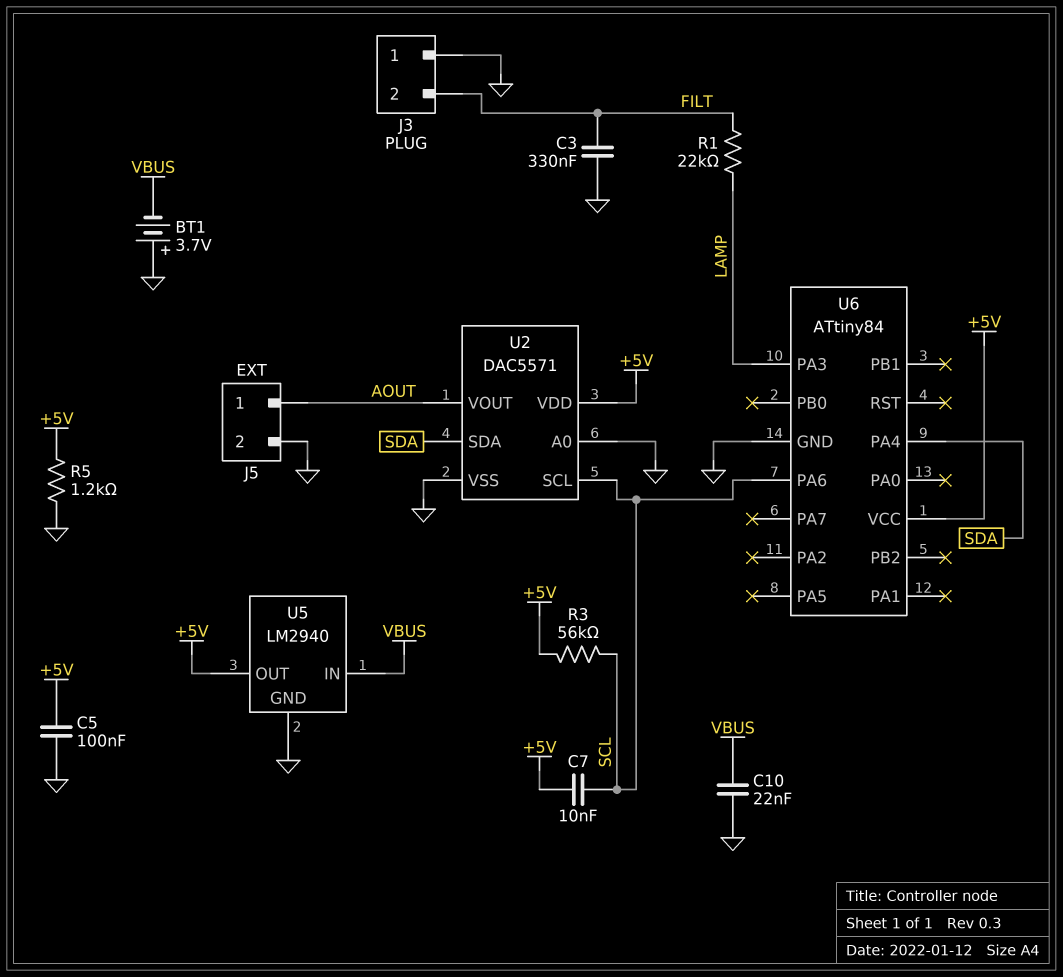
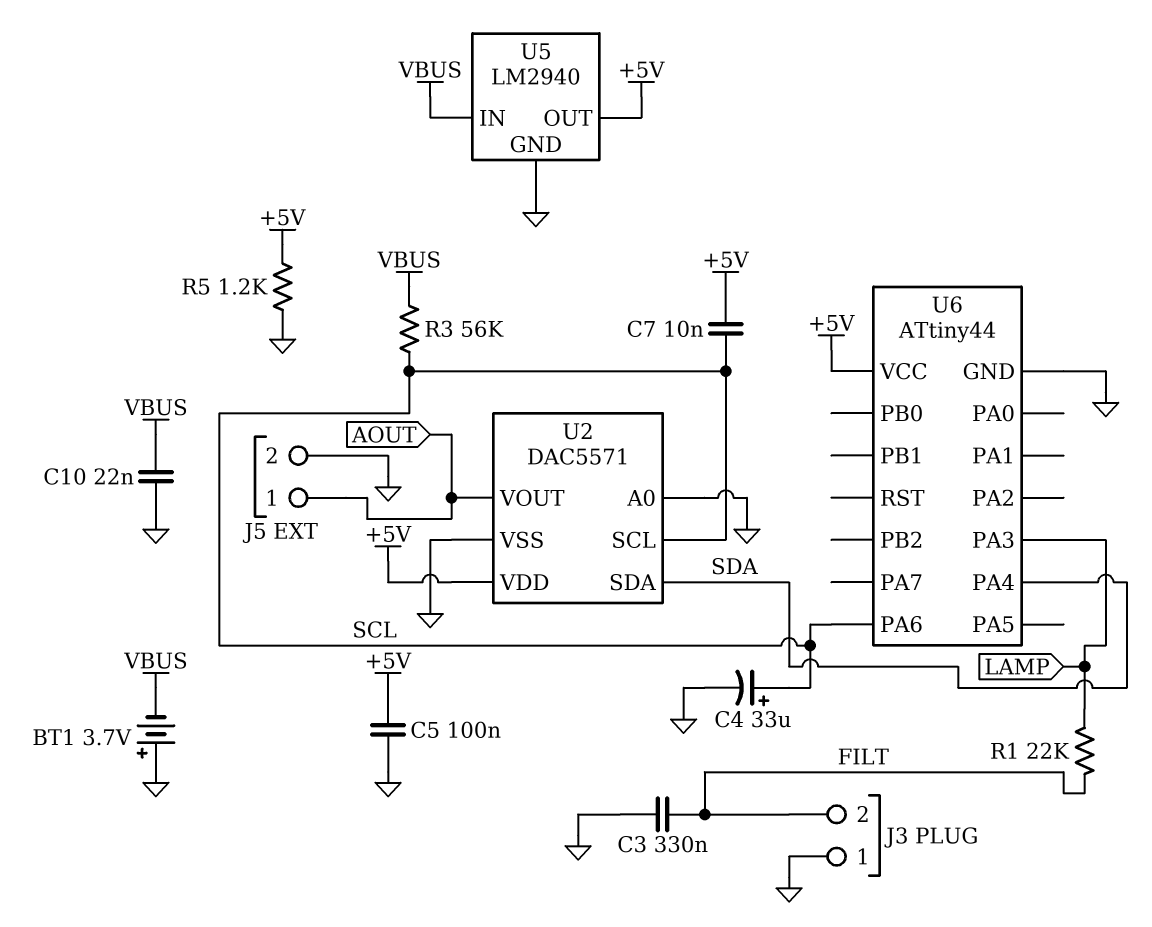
C4: none -> 33uF (plus SCL, minus GND)
R3: 56k (+5V, SCL) -> 56k (SCL, VBUS)
U6: ATtiny84 -> ATtiny44

